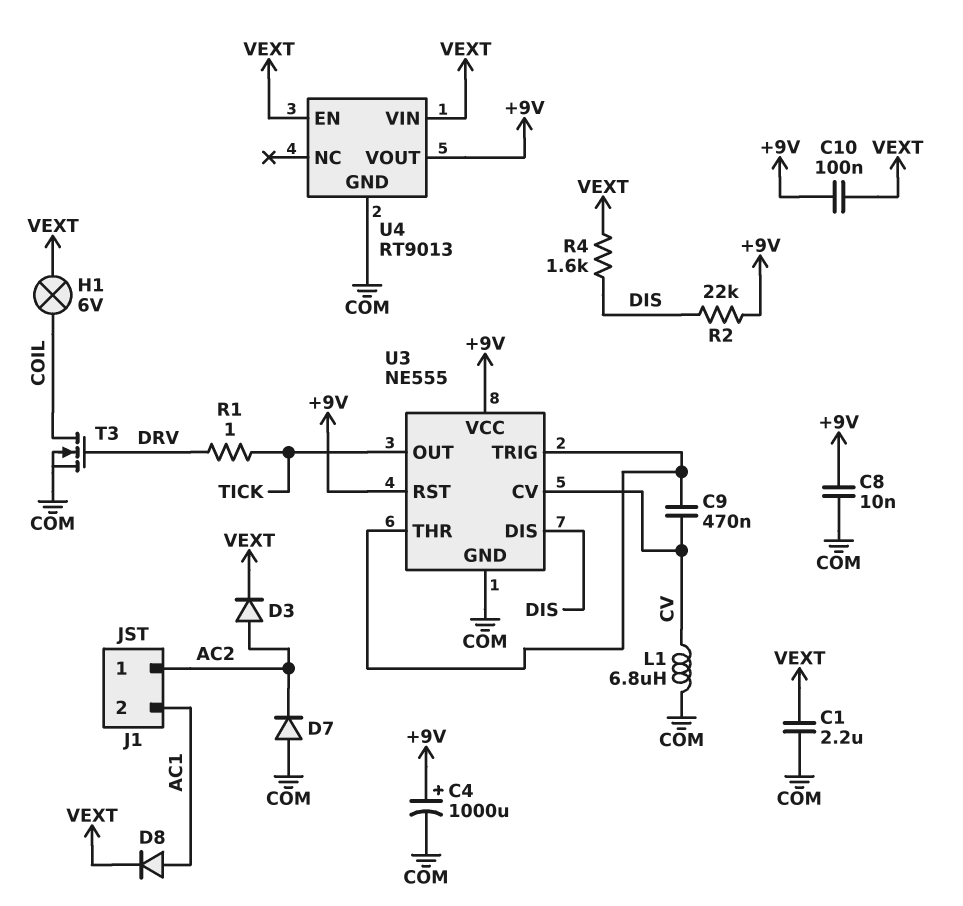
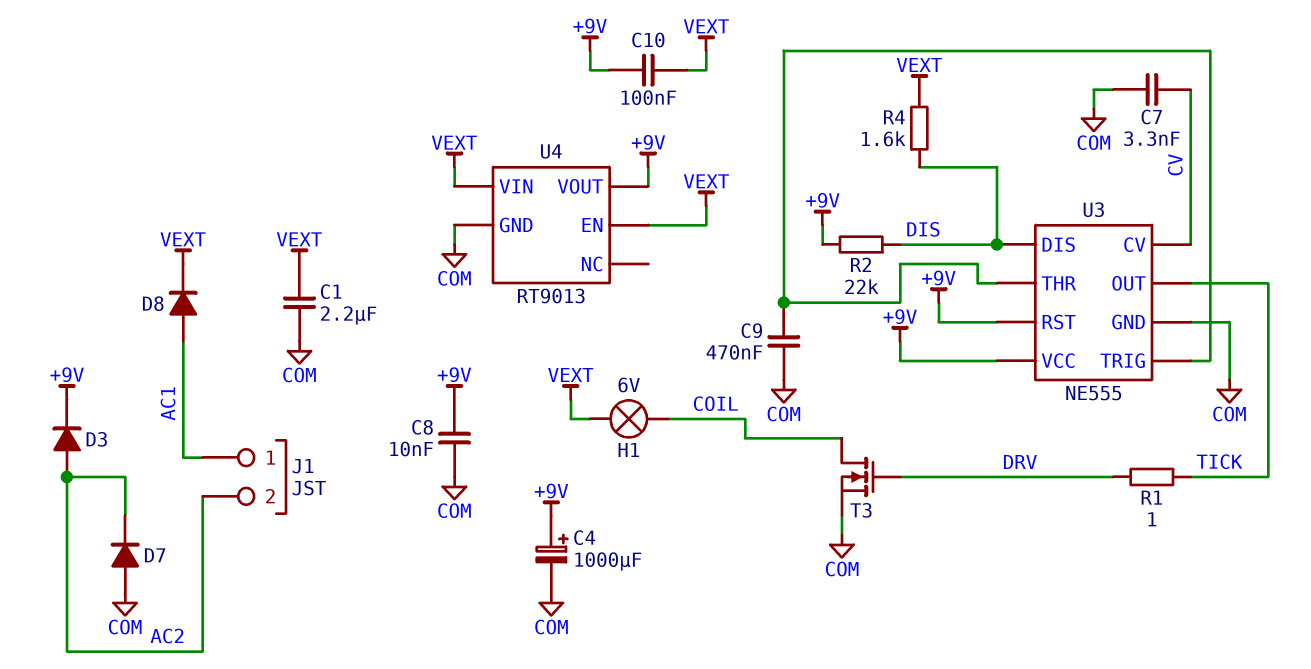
C7: none -> 3.3nF (COM, CV)
C9: 470nF (CV, U3/THR) -> 470nF (COM, U3/THR)
D3: diode (A AC2, K VEXT) -> diode (A AC2, K +9V)
J1 pin 1: AC2 -> AC1
J1 pin 2: AC1 -> AC2
L1: 6.8uH (COM, CV) -> none

